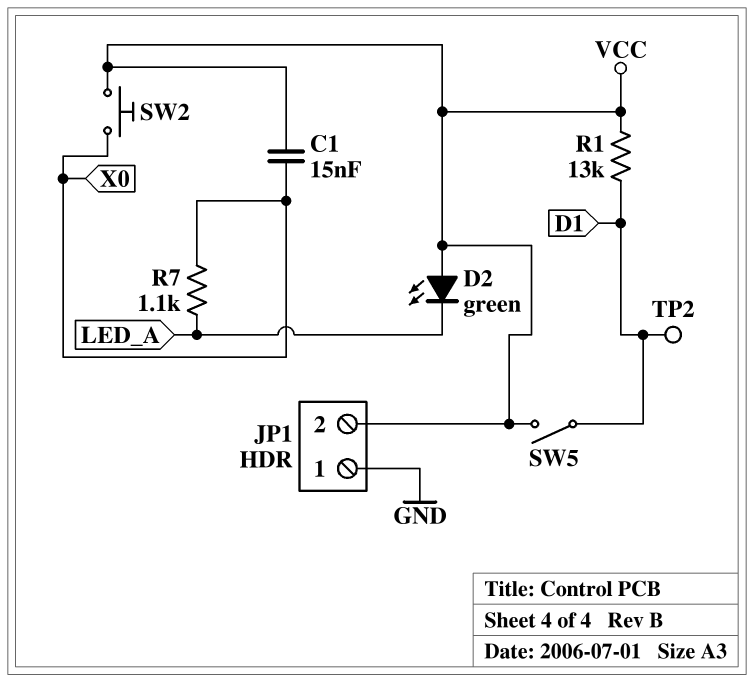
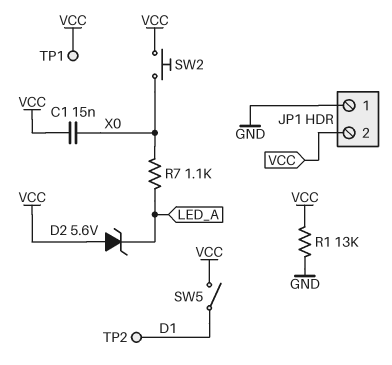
D2: LED green (A VCC, K LED_A) -> zener 5.6V (A VCC, K LED_A)
R1: 13k (D1, VCC) -> 13k (GND, VCC)
TP1: none -> test point (VCC)

